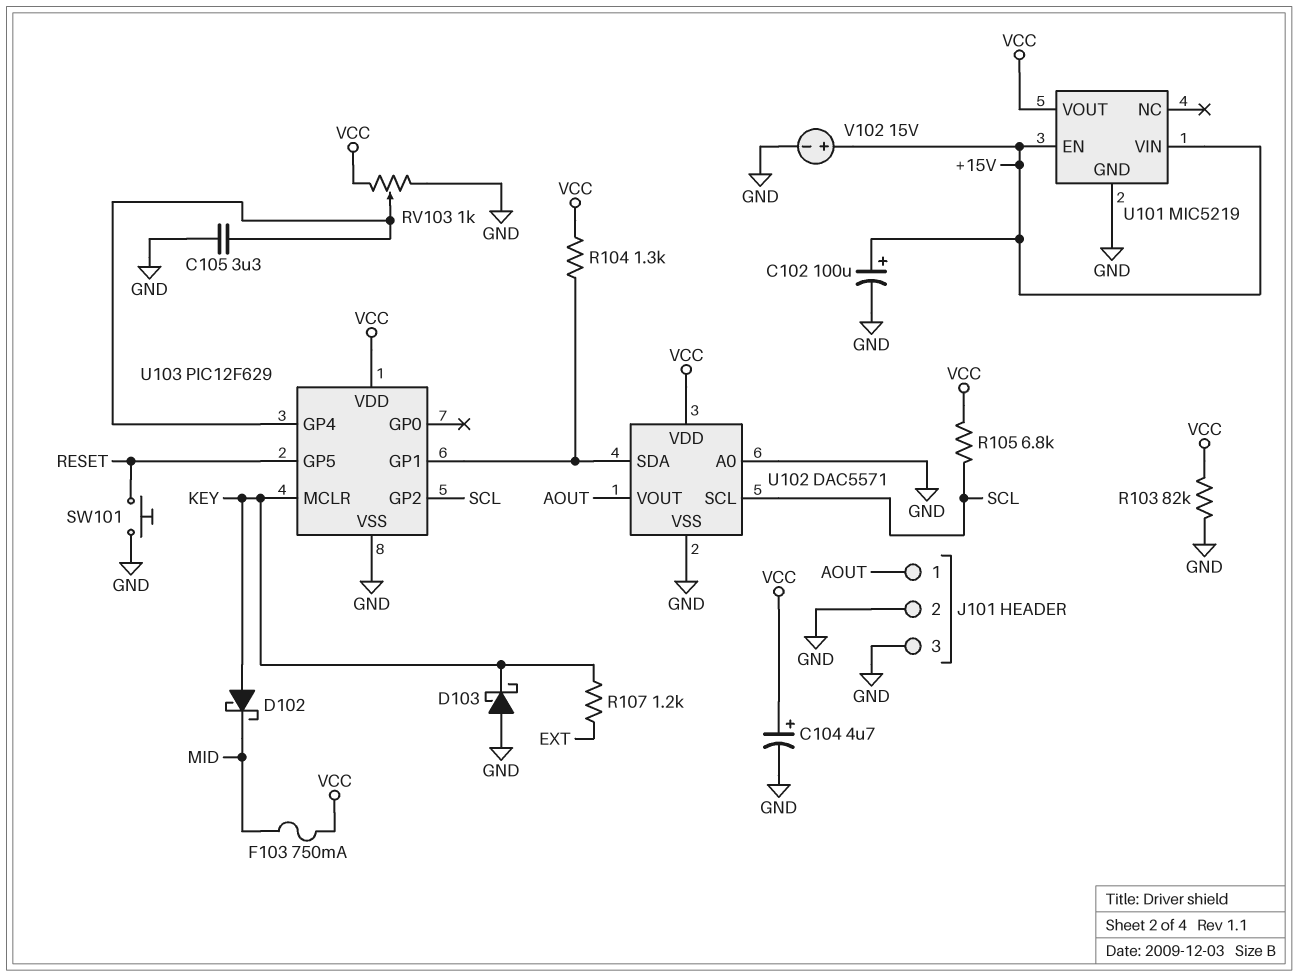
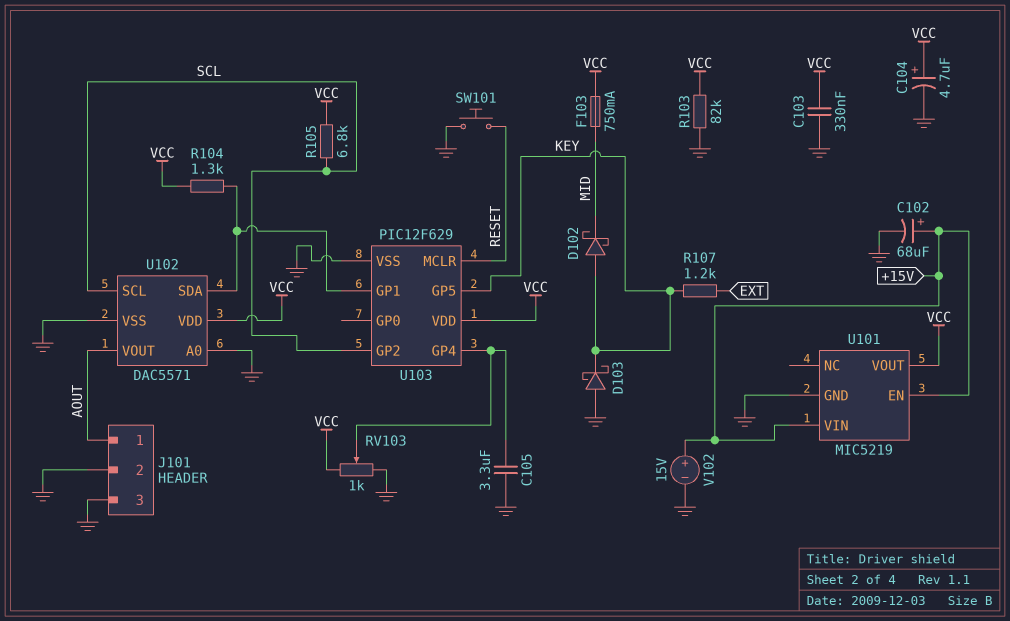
C102: 100uF (plus +15V, minus GND) -> 68uF (plus +15V, minus GND)
C103: none -> 330nF (GND, VCC)
U103 pin GP5: RESET -> KEY
U103 pin MCLR: KEY -> RESET

